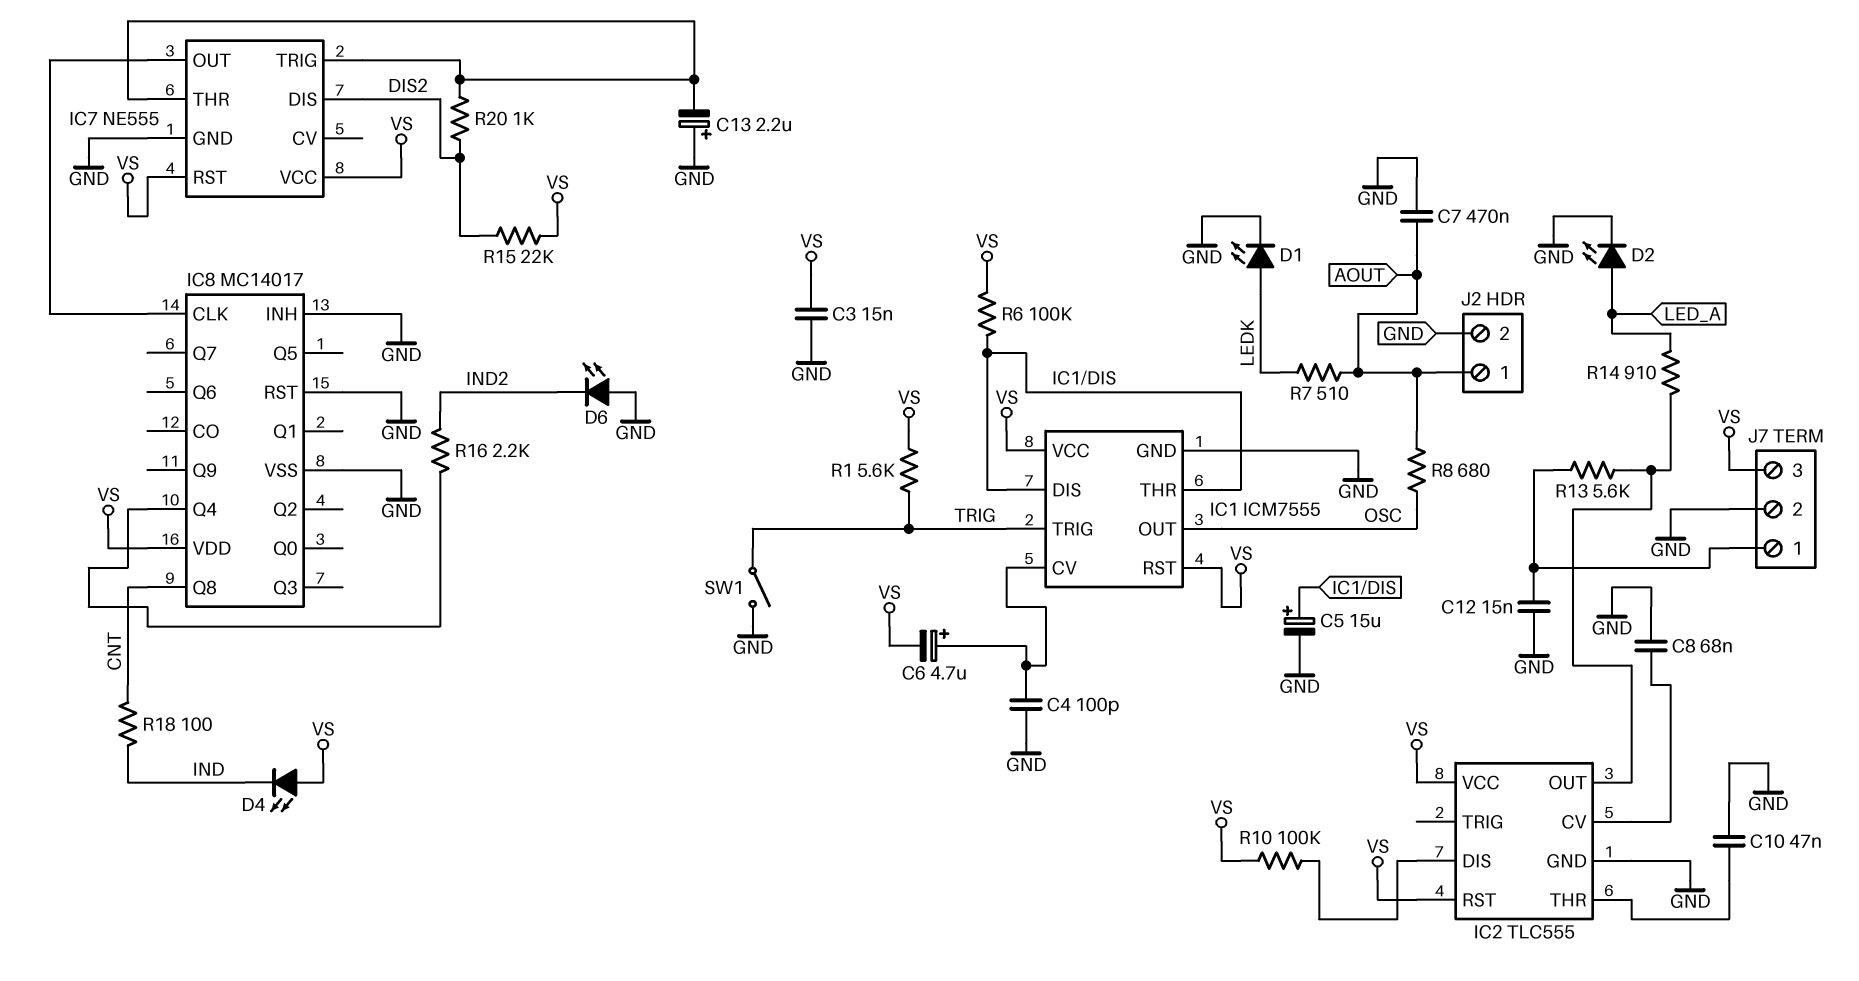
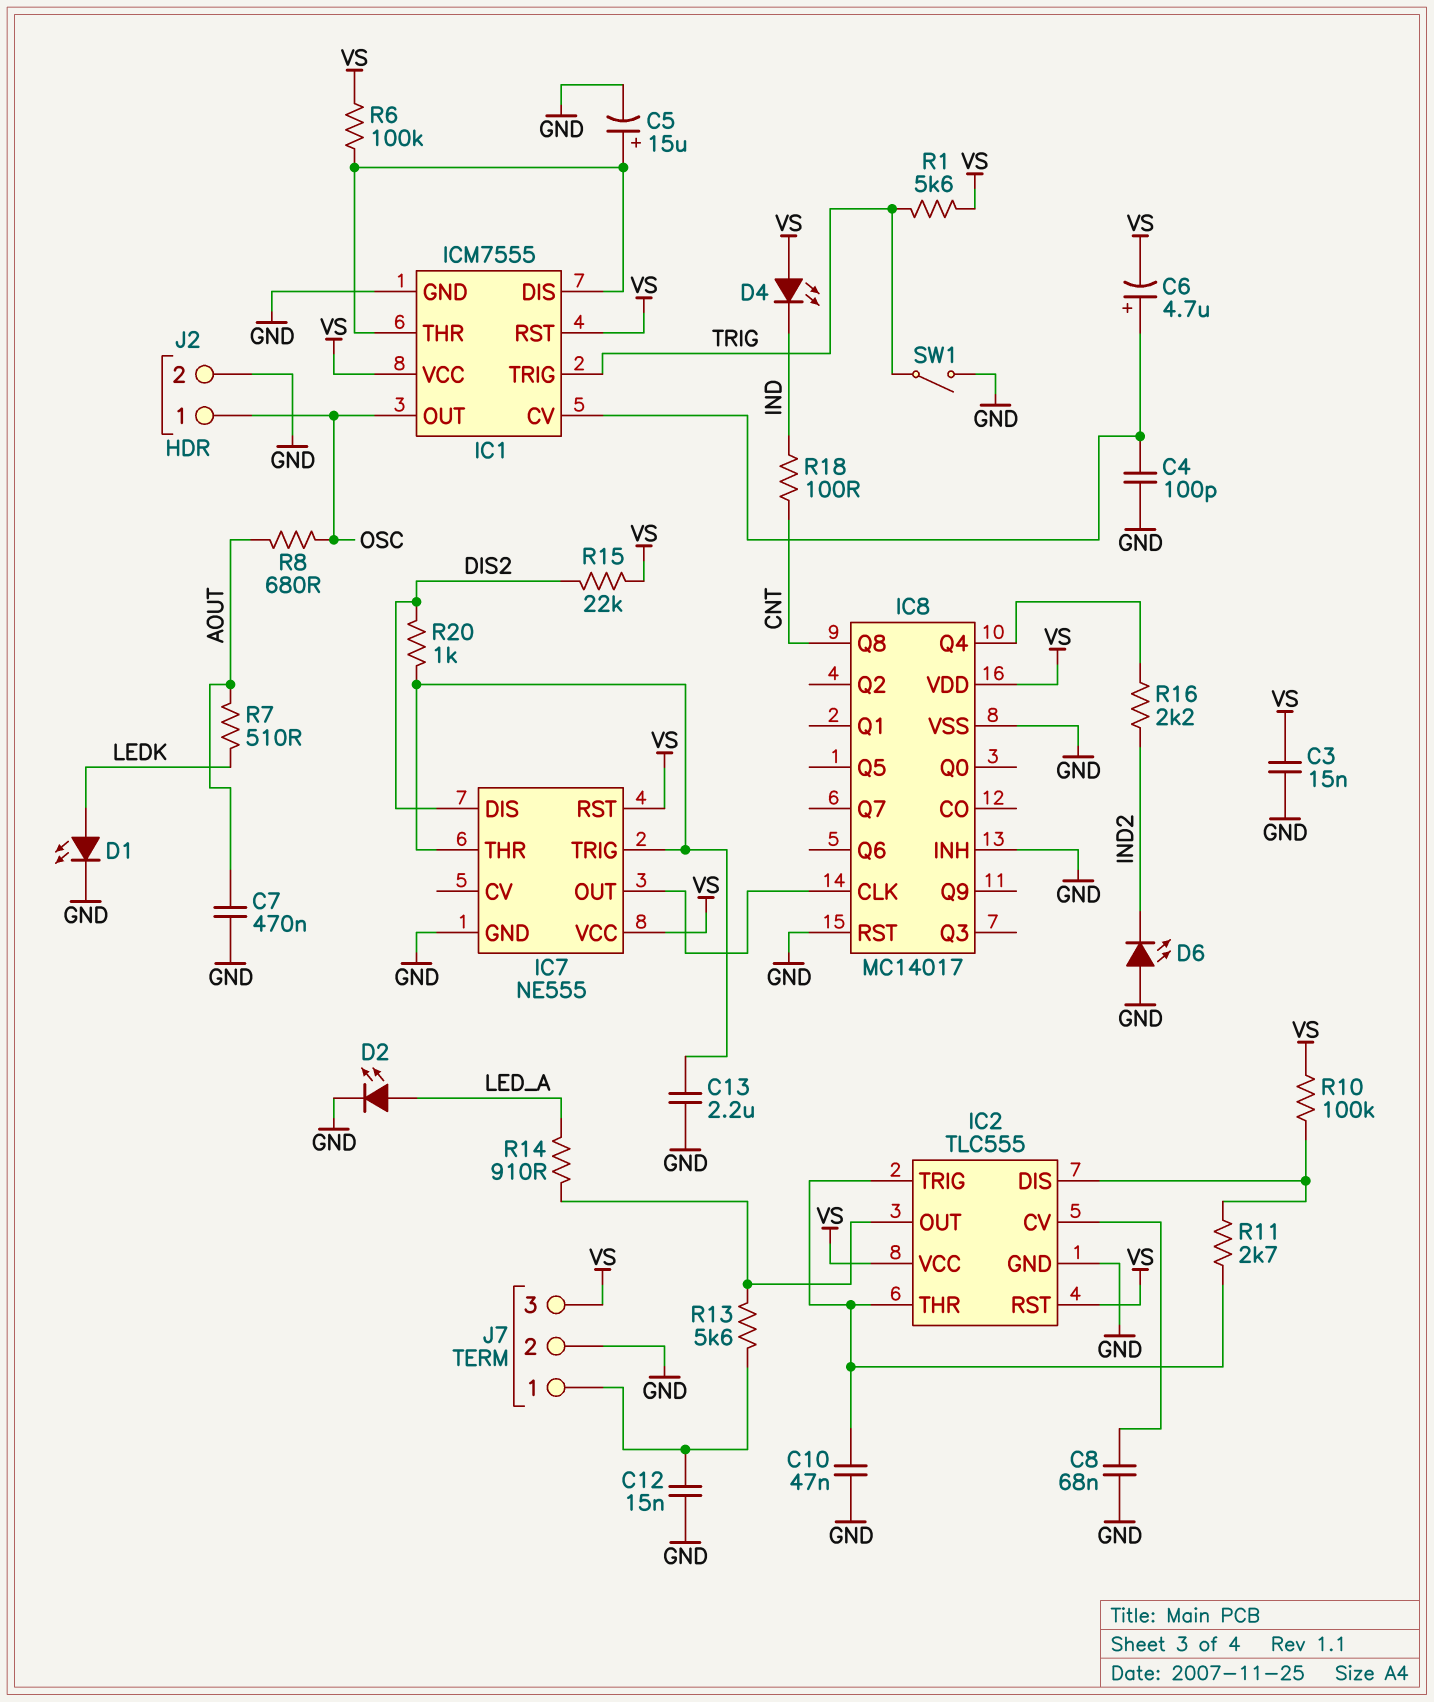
C13: 2.2uF (plus GND, minus IC7/THR) -> 2.2uF (GND, IC7/THR)
IC2 pin TRIG: none -> IC2/THR
J2 pin 1: AOUT -> OSC
R11: none -> 2.7k (IC2/DIS, IC2/THR)

